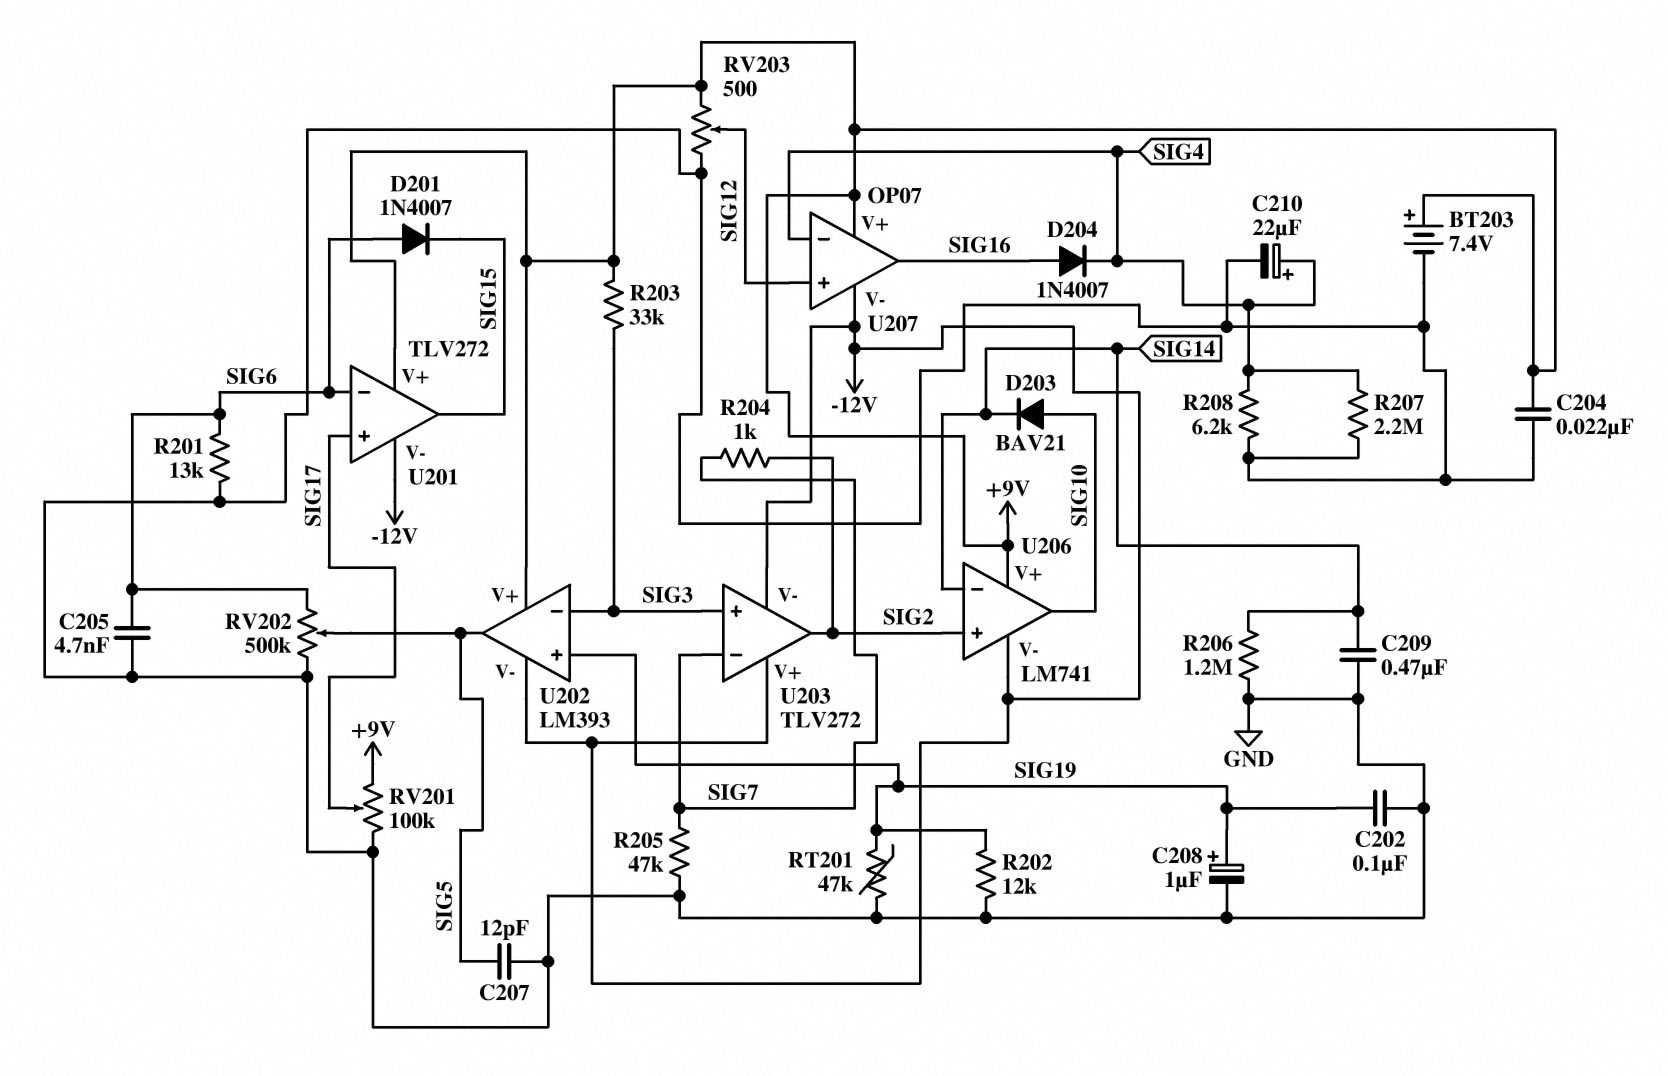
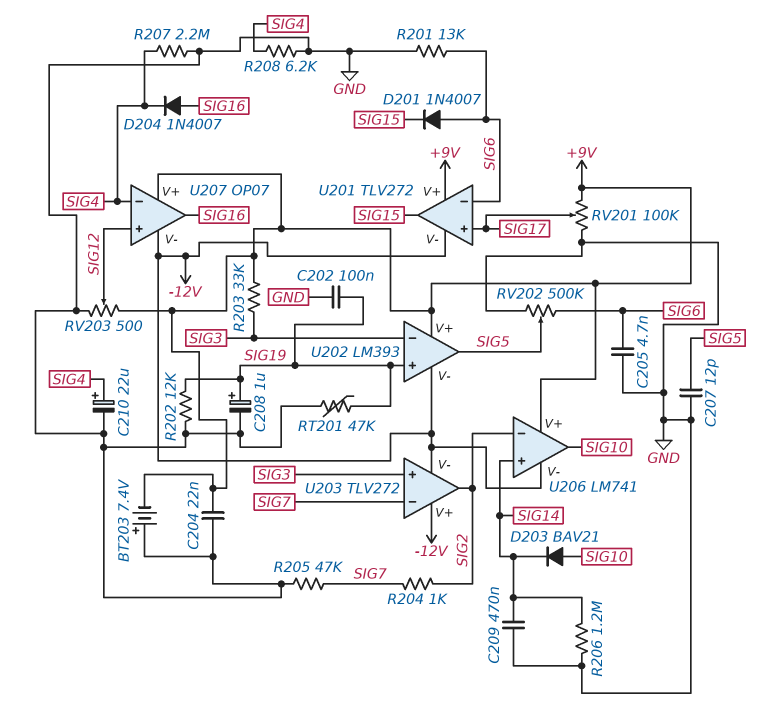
BT203: 7.4V (plus +9V, minus GND) -> 7.4V (plus GND, minus +9V)
U206 pin in+: SIG2 -> SIG14
U206 pin in-: SIG14 -> SIG2

